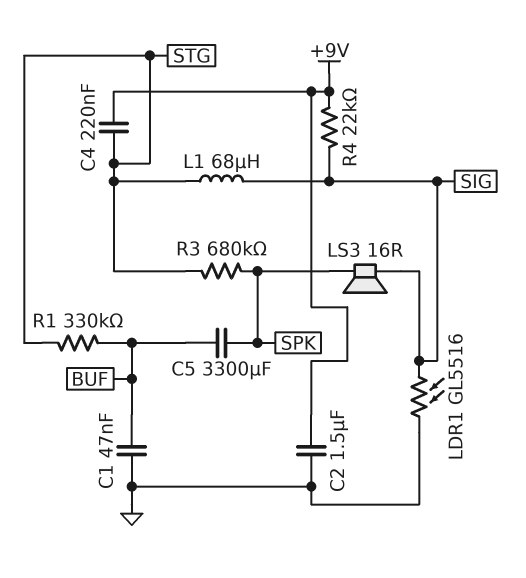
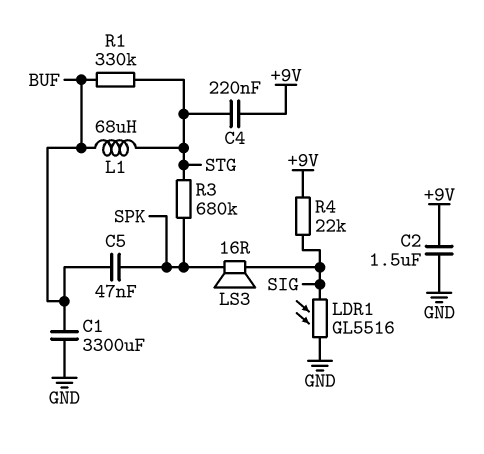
C1: 47nF (BUF, GND) -> 3300uF (BUF, GND)
C5: 3300uF (BUF, SPK) -> 47nF (BUF, SPK)
L1: 68uH (SIG, STG) -> 68uH (BUF, STG)

